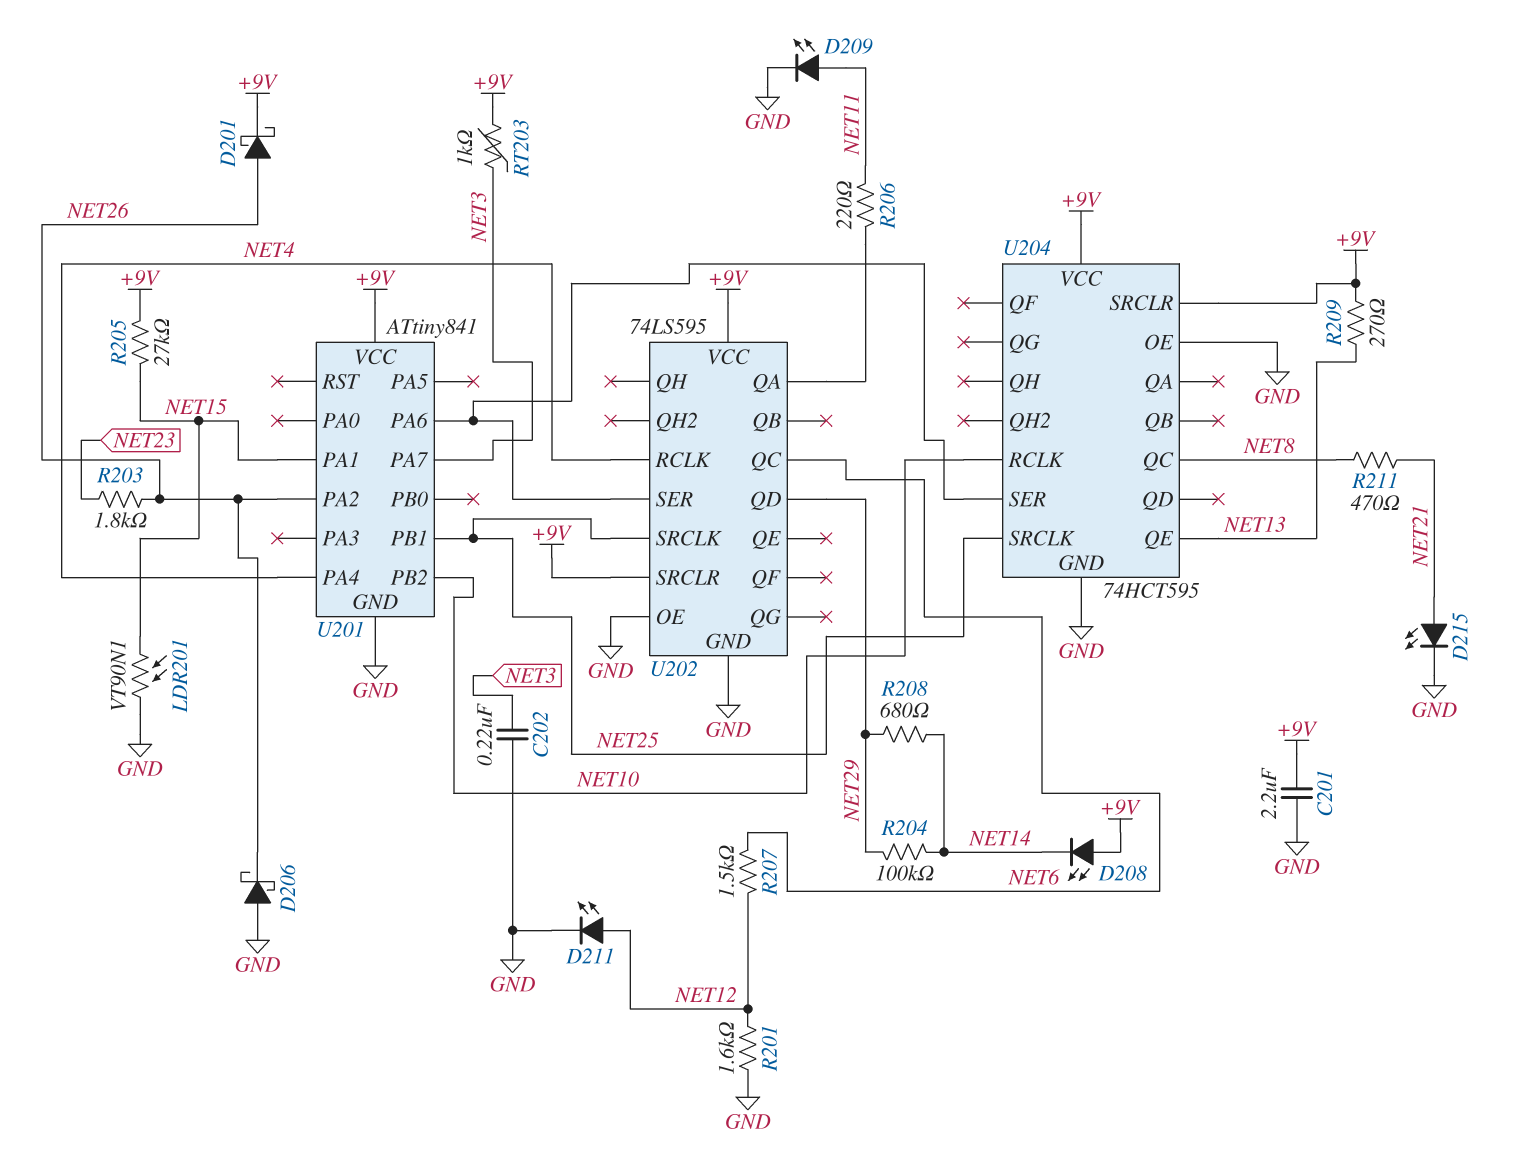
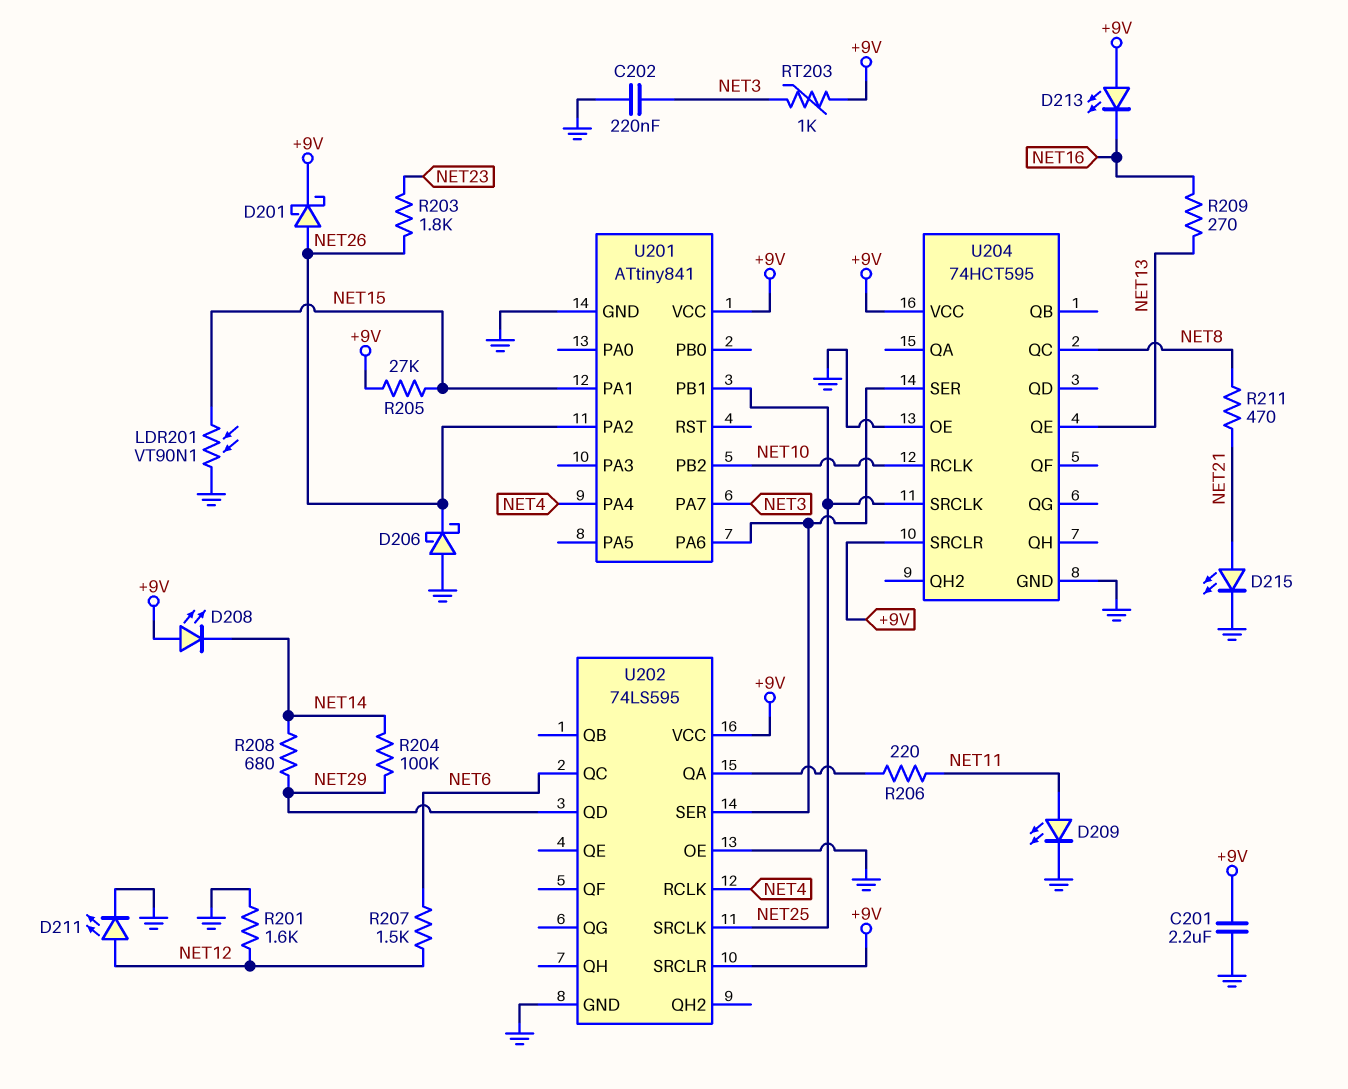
D213: none -> LED (A +9V, K NET16)
R209: 270 (+9V, NET13) -> 270 (NET13, NET16)

